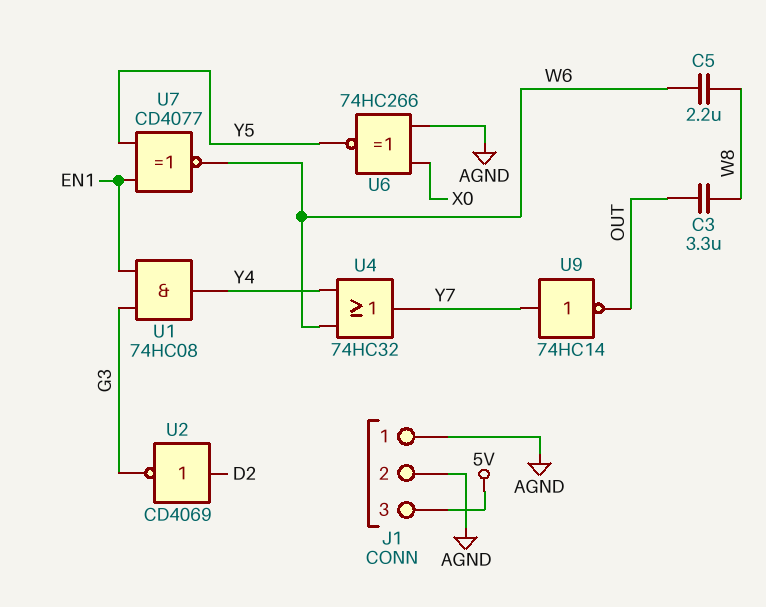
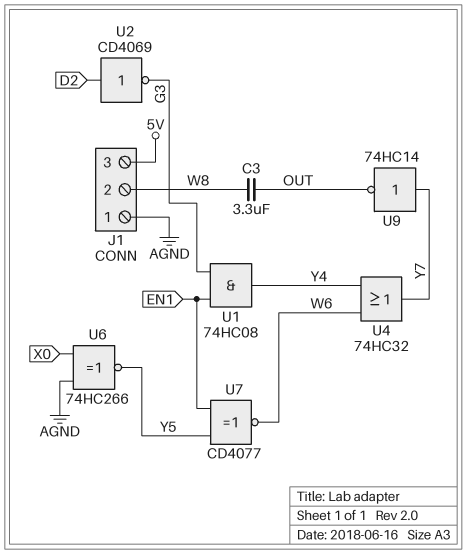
C5: 2.2uF (W6, W8) -> none
J1 pin 2: AGND -> W8

